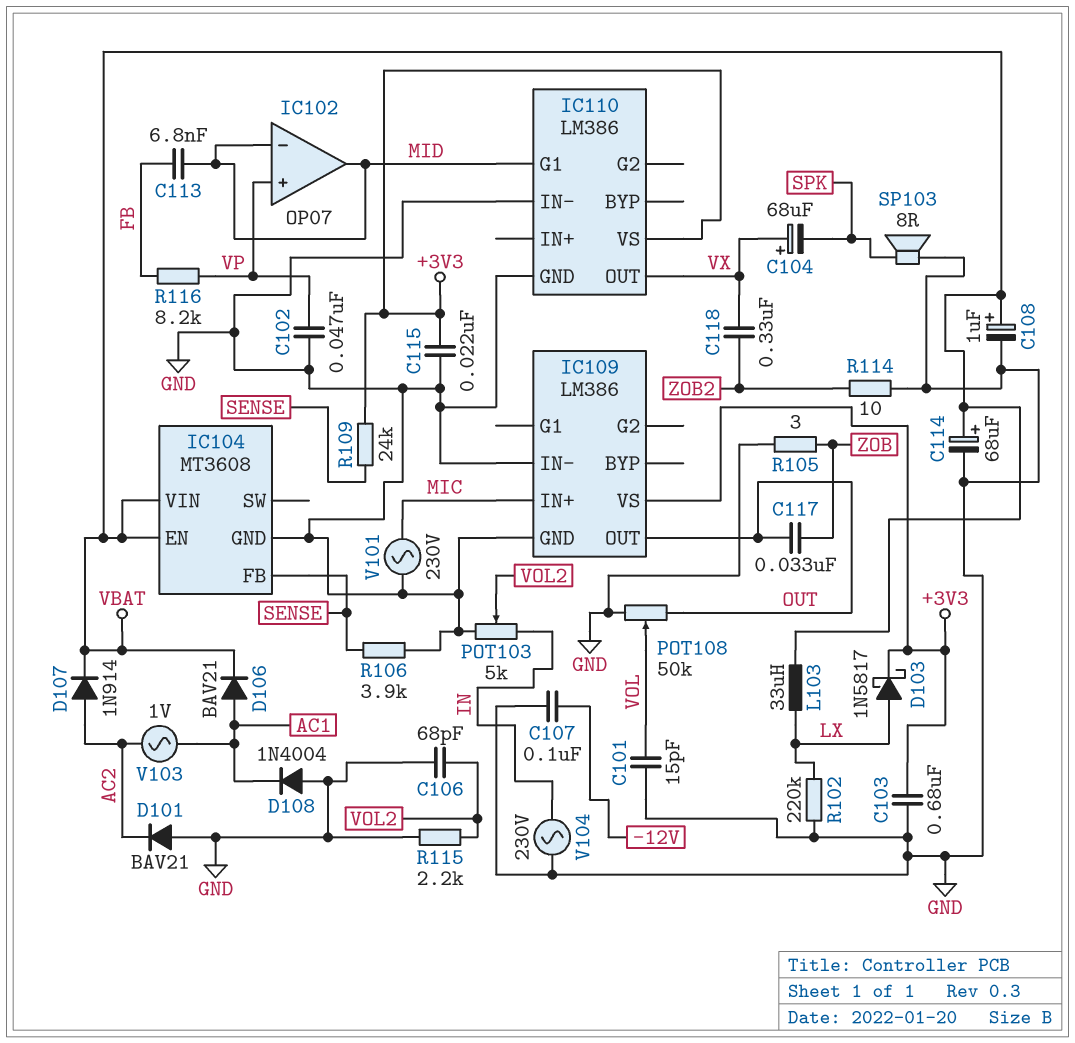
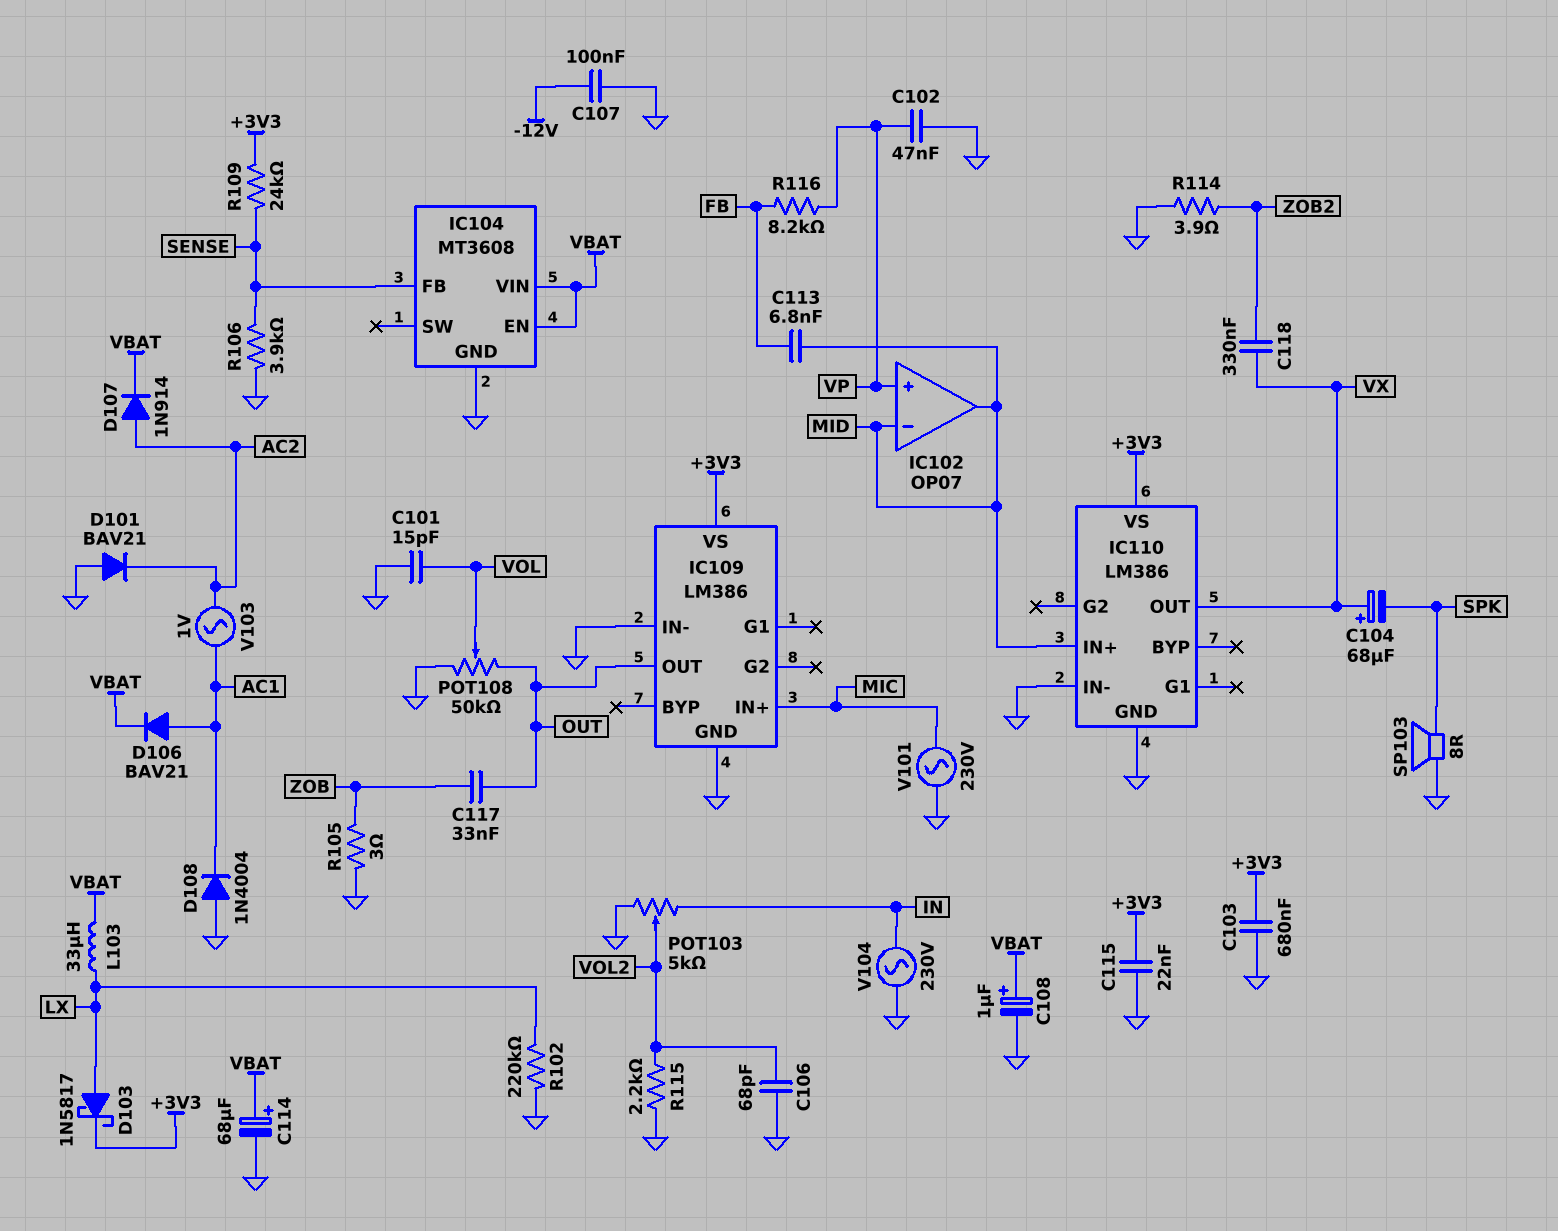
IC110 pin G1: MID -> none
IC110 pin IN+: none -> MID
R114: 10 (GND, ZOB2) -> 3.9 (GND, ZOB2)

